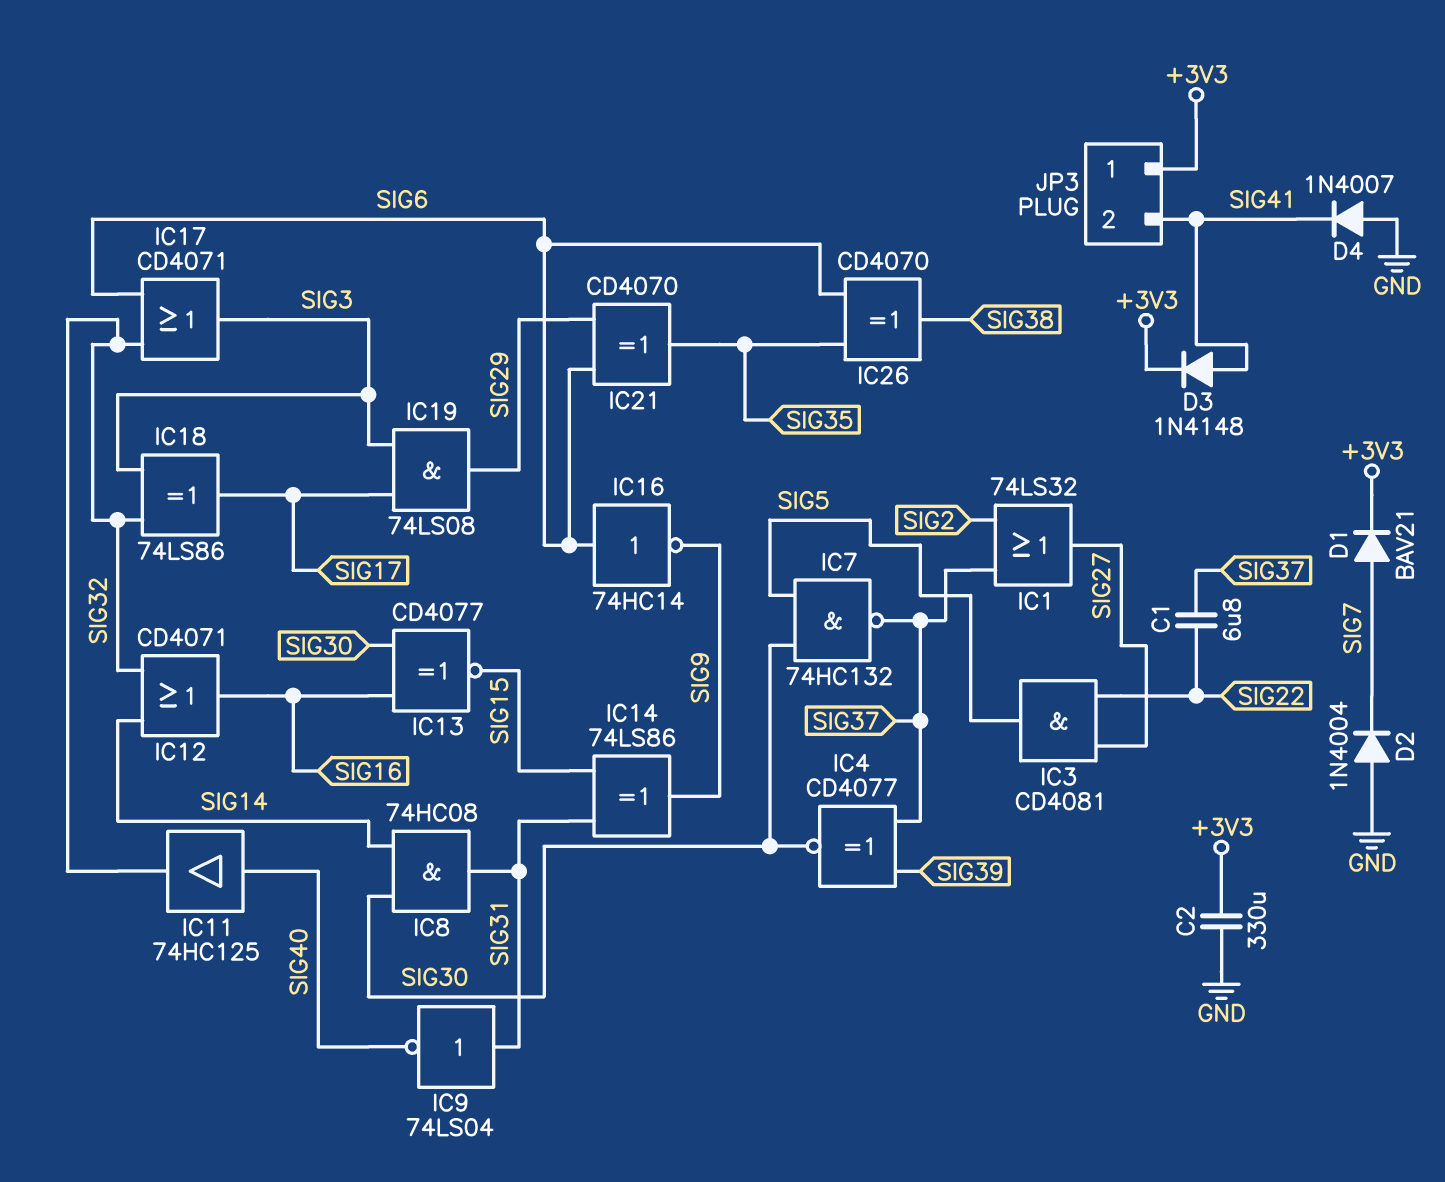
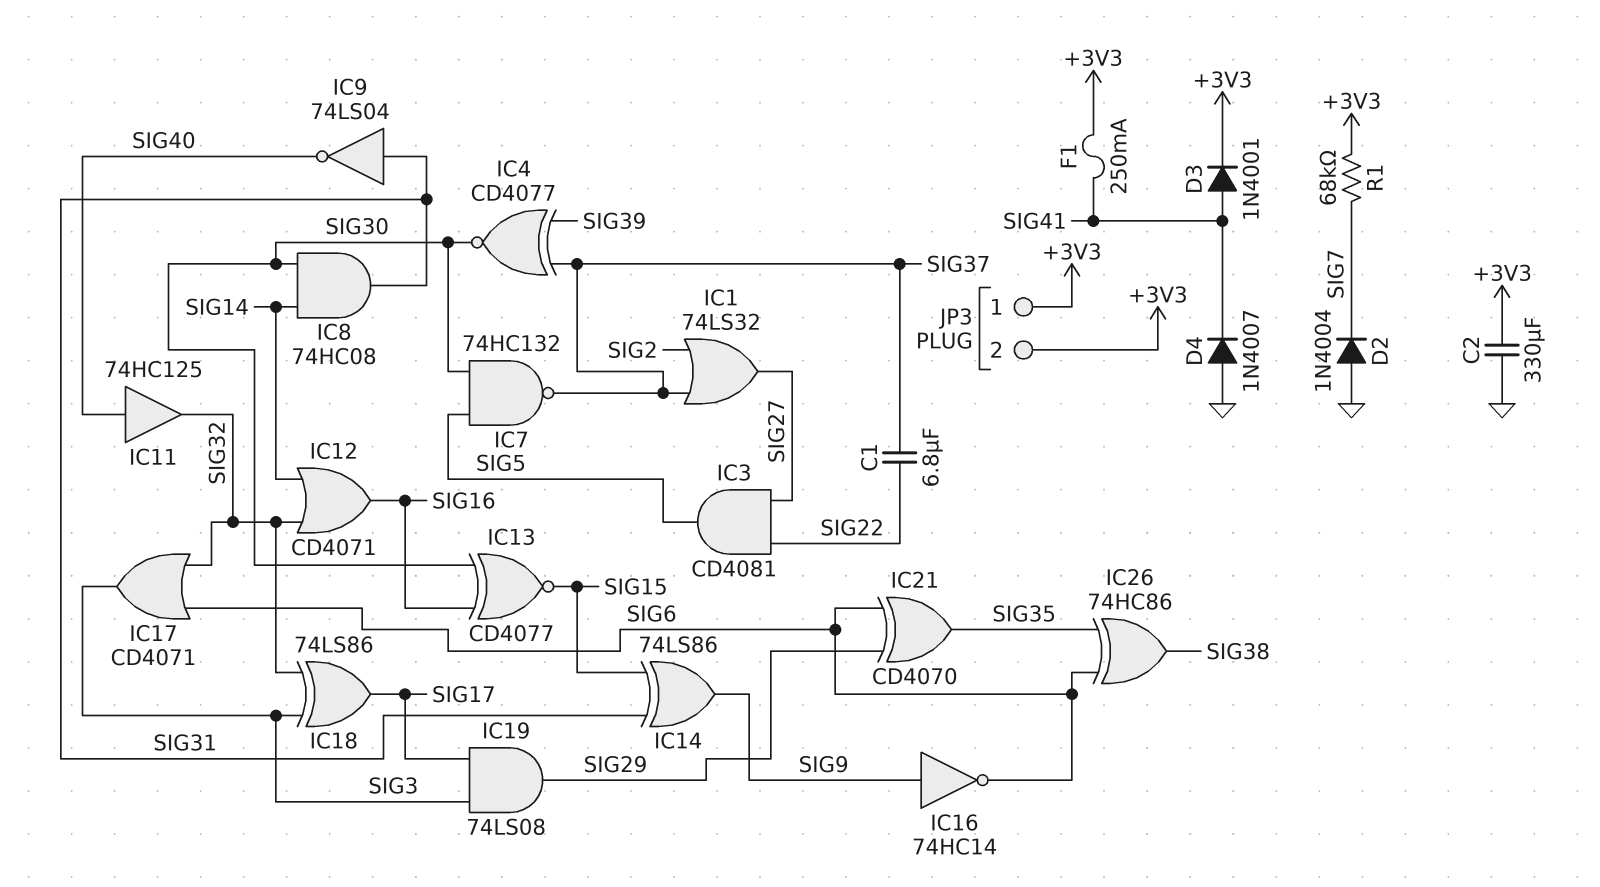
D1: diode BAV21 (A SIG7, K +3V3) -> none
D3: diode 1N4148 (A SIG41, K +3V3) -> diode 1N4001 (A SIG41, K +3V3)
F1: none -> 250mA (+3V3, SIG41)
IC16: NOT 74HC14 (in SIG6, out SIG9) -> NOT 74HC14 (in SIG9, out SIG6)
IC26: XOR CD4070 (in SIG6, in SIG35, out SIG38) -> XOR 74HC86 (in SIG6, in SIG35, out SIG38)
JP3 pin 2: SIG41 -> +3V3
R1: none -> 68k (+3V3, SIG7)

